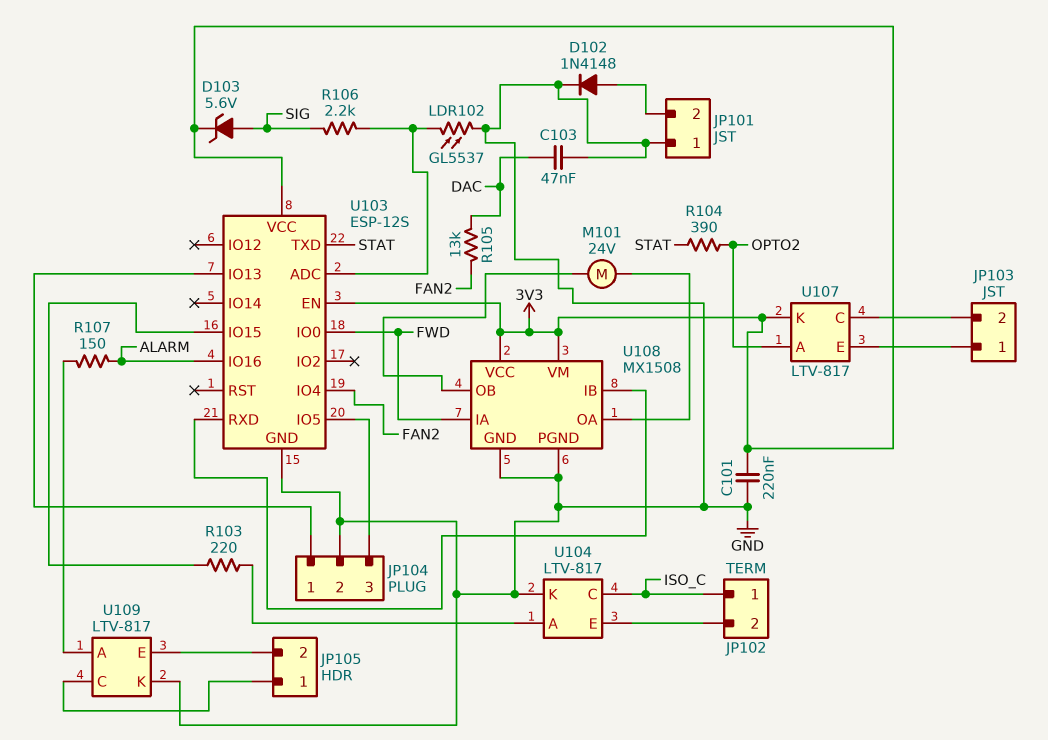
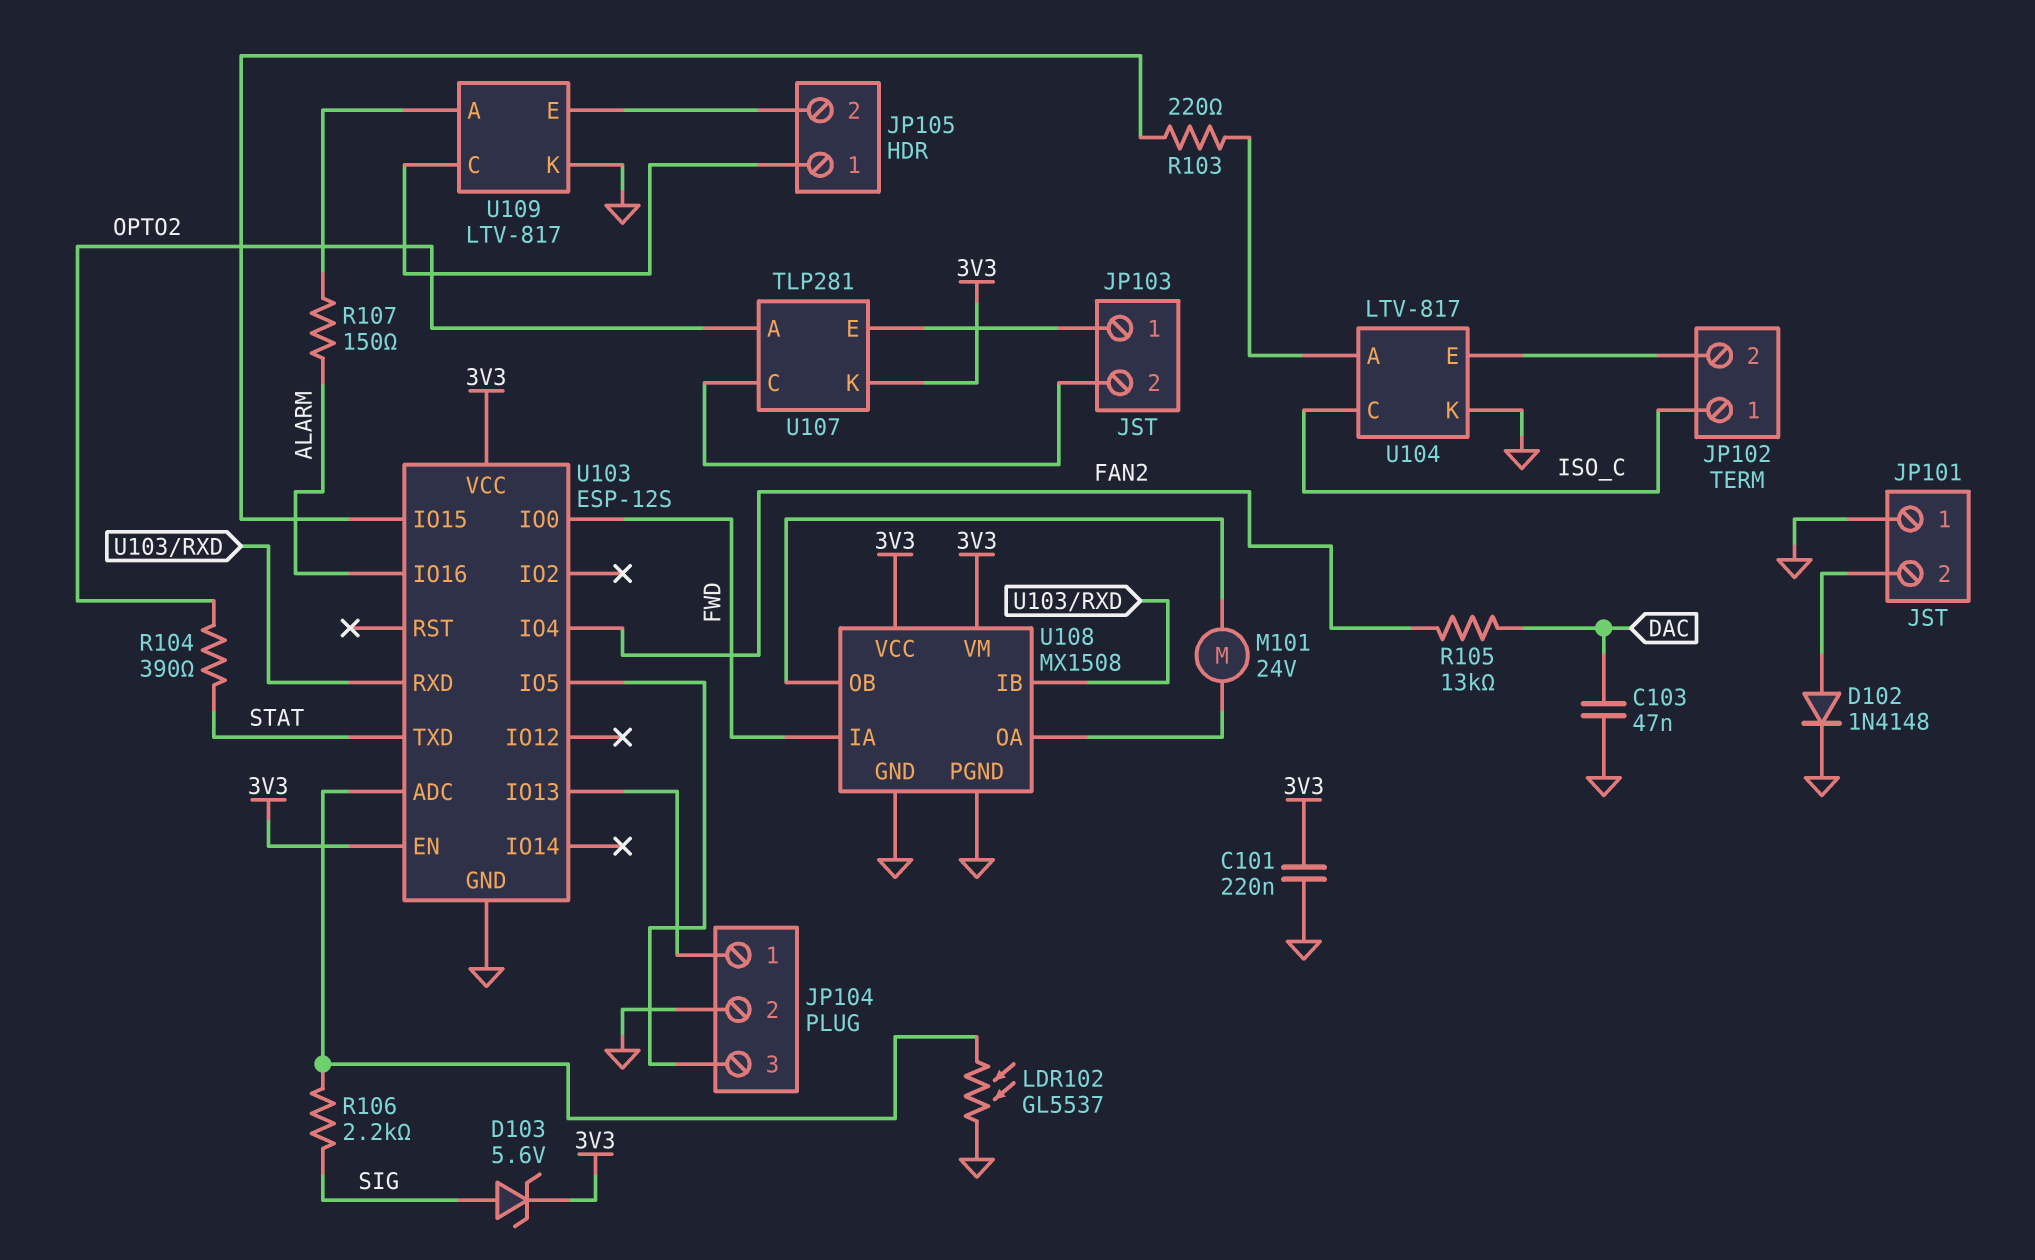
U107: LTV-817 -> TLP281

